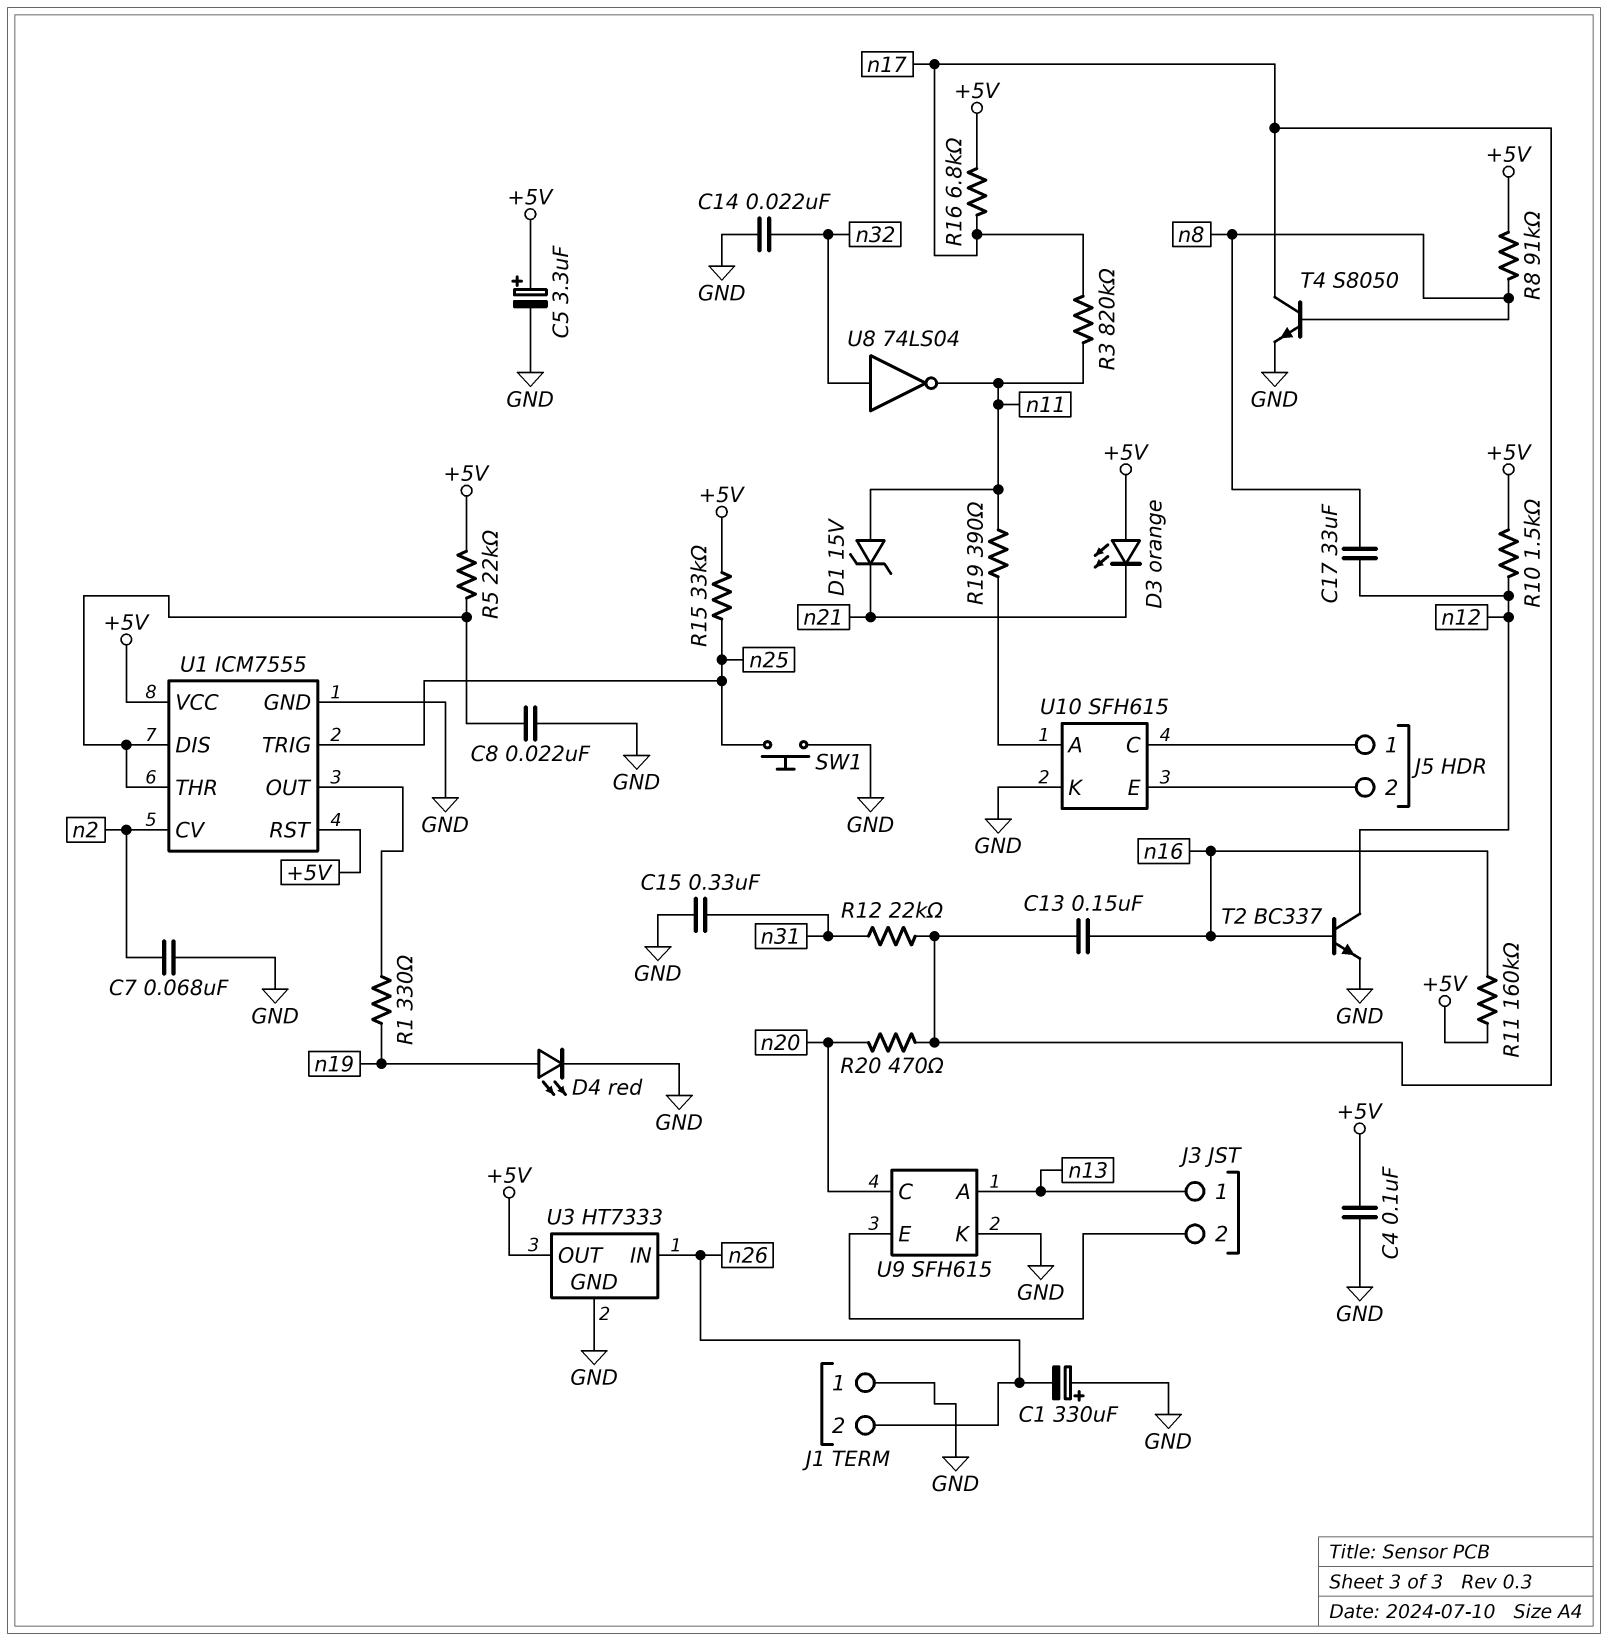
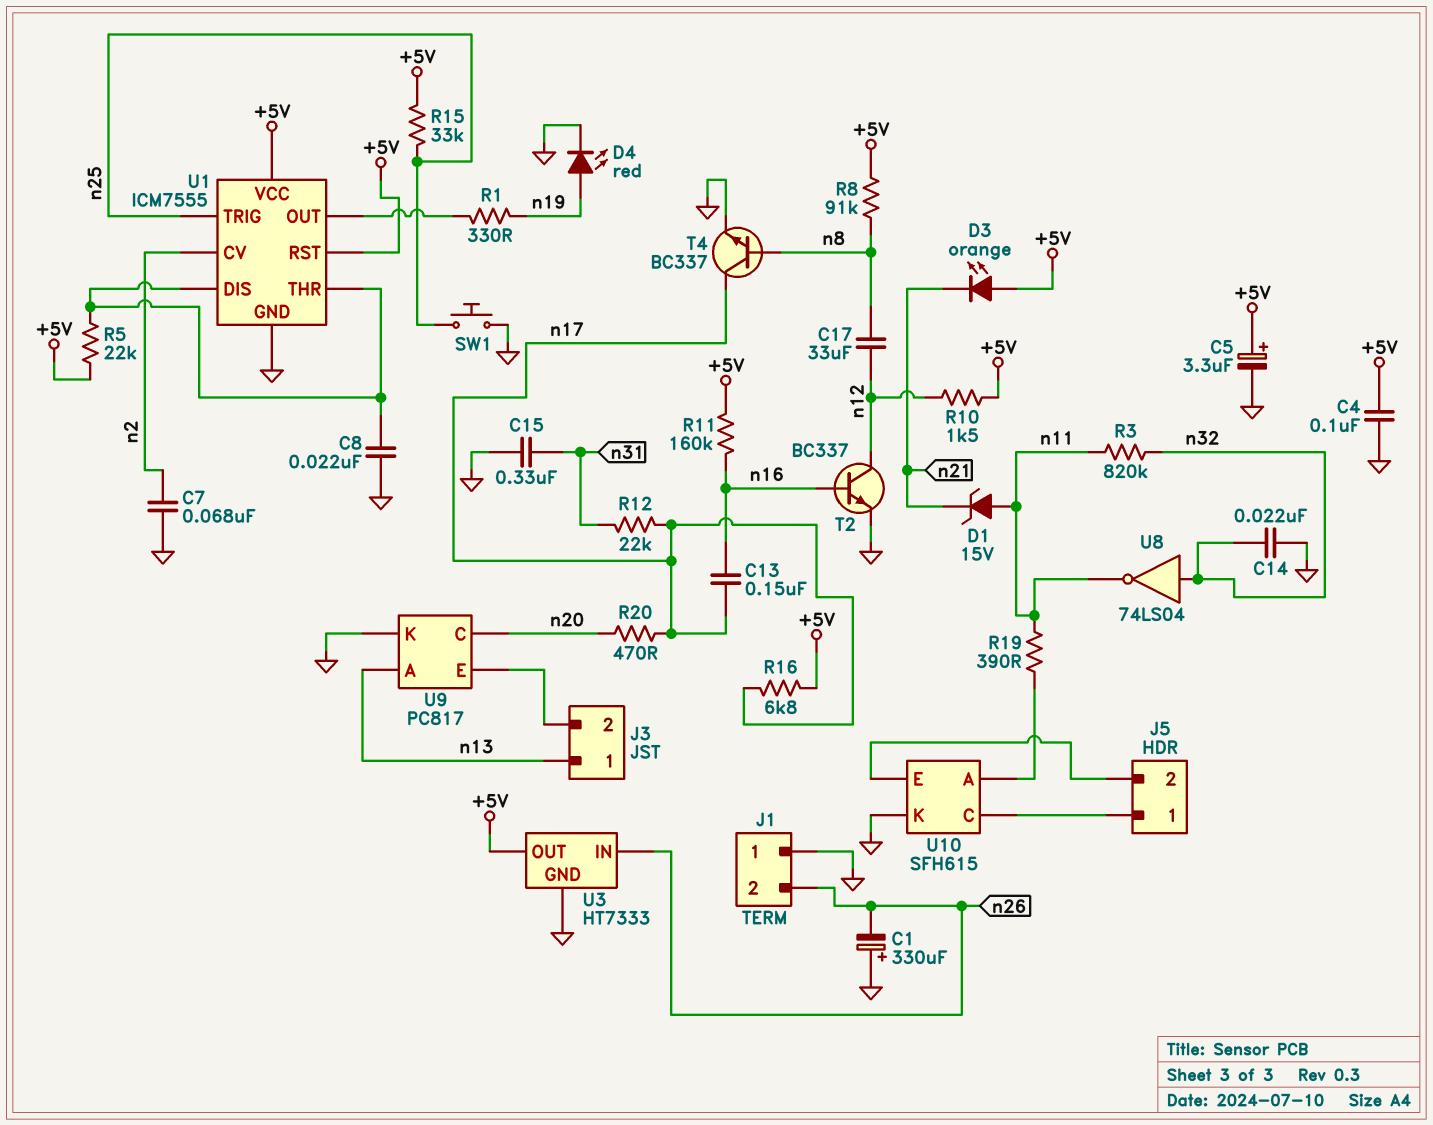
R3: 820k (n11, n17) -> 820k (n11, n32)
T4: NPN S8050 (B n8, C n17, E GND) -> NPN BC337 (B n8, C n17, E GND)
U9: SFH615 -> PC817

